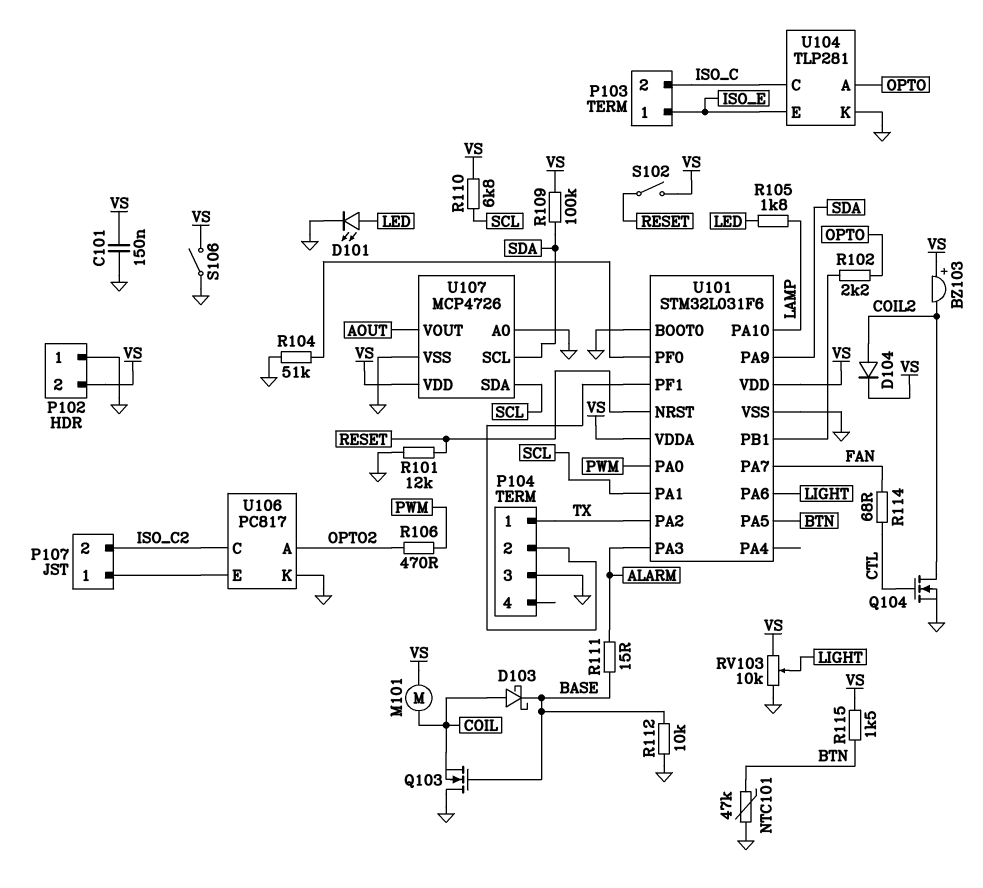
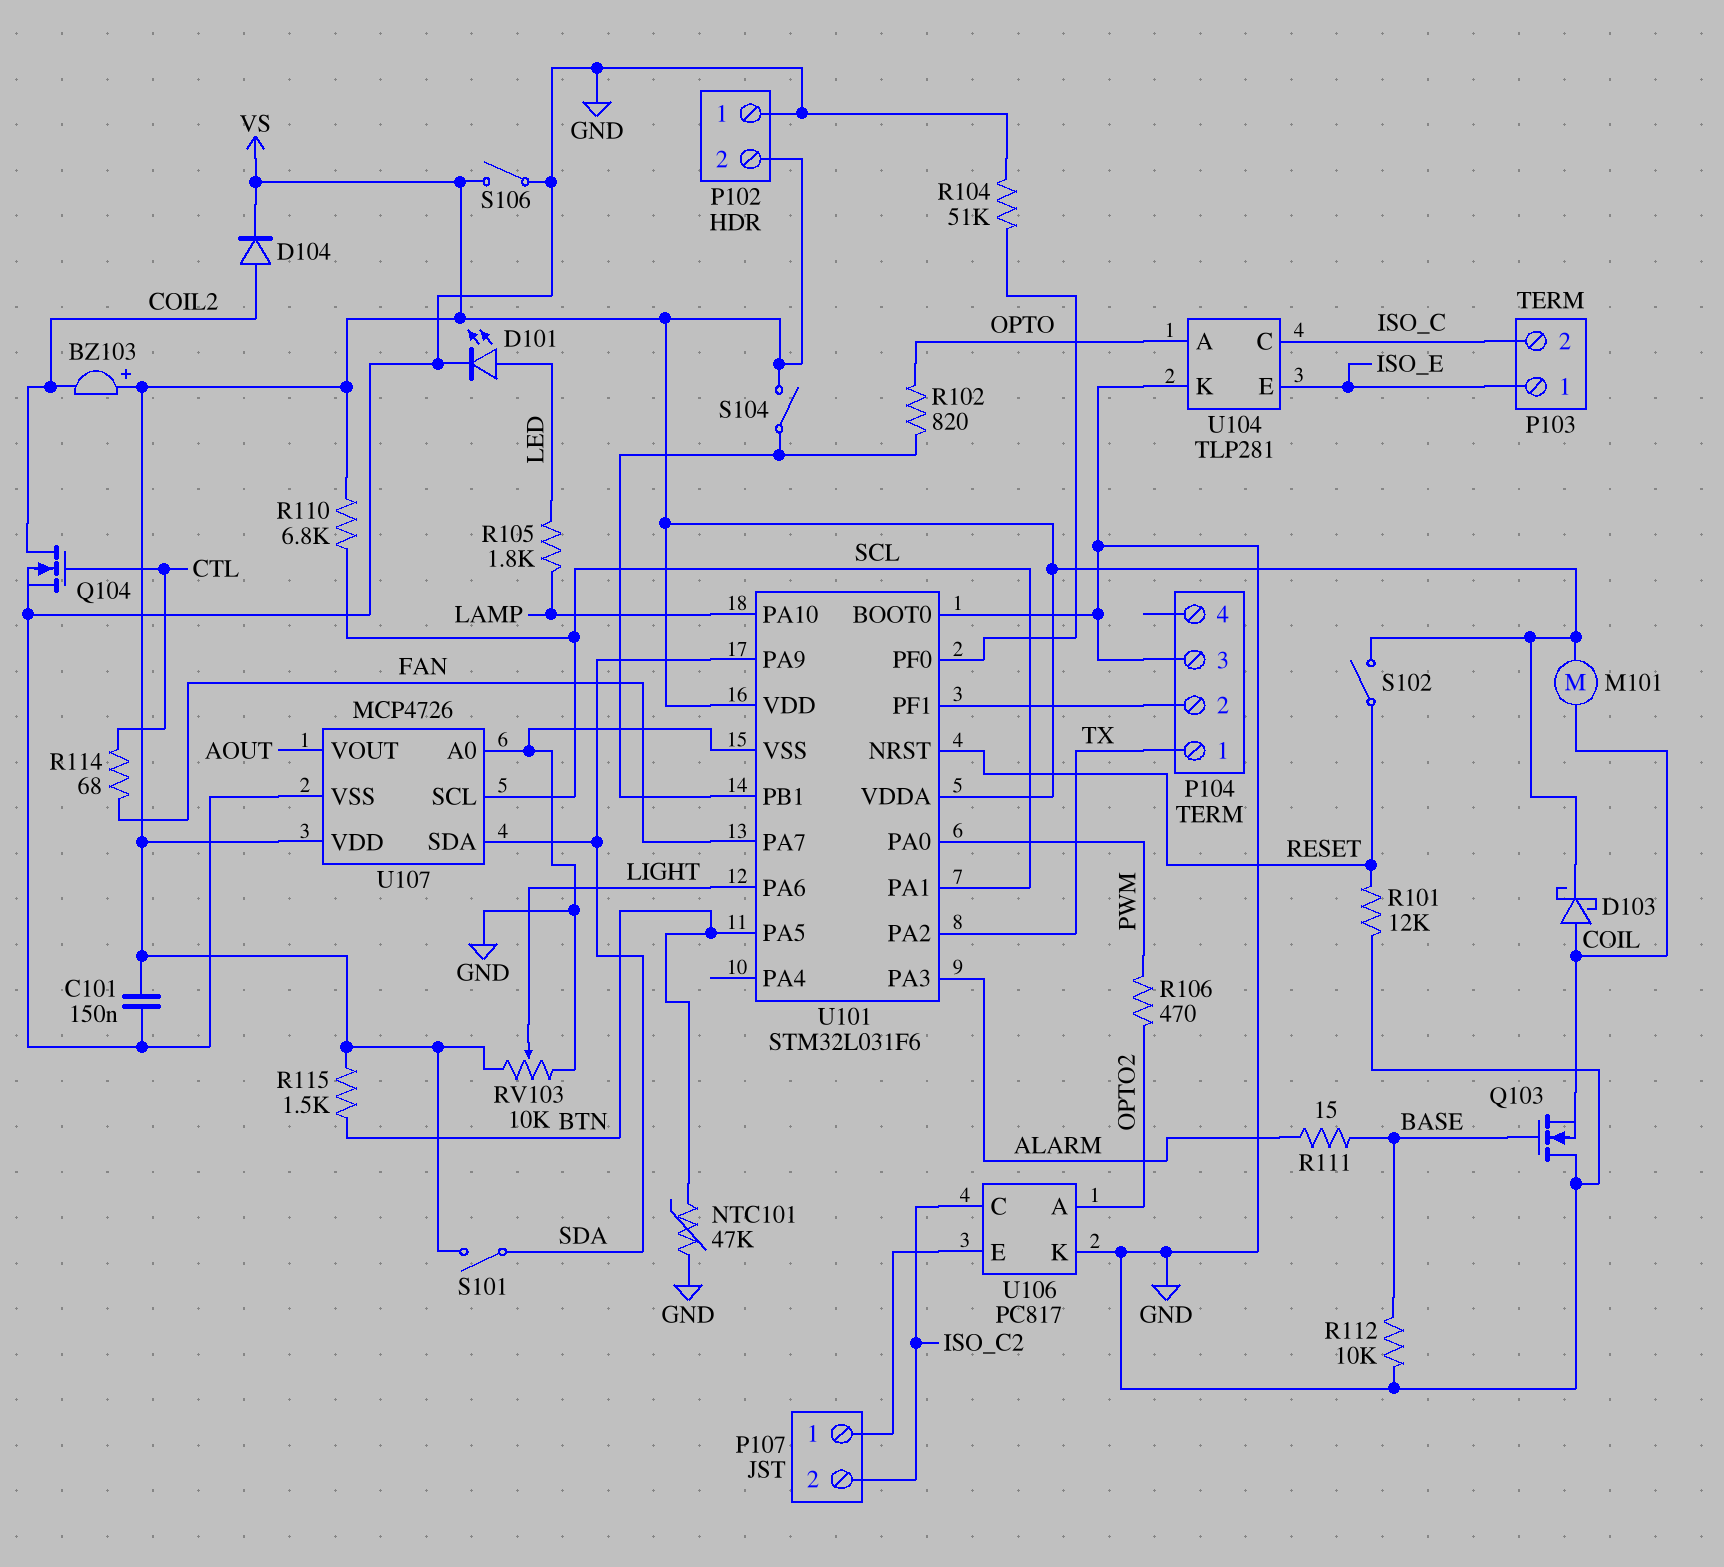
D103: schottky (A COIL, K BASE) -> schottky (A COIL, K VS)
R102: 2.2k (OPTO, U101/PB1) -> 820 (OPTO, U101/PB1)
R109: 100k (SDA, VS) -> none
S101: none -> switch (SDA, VS)
S104: none -> switch (U101/PB1, VS)
U107 pin SCL: SDA -> SCL
U107 pin SDA: SCL -> SDA

